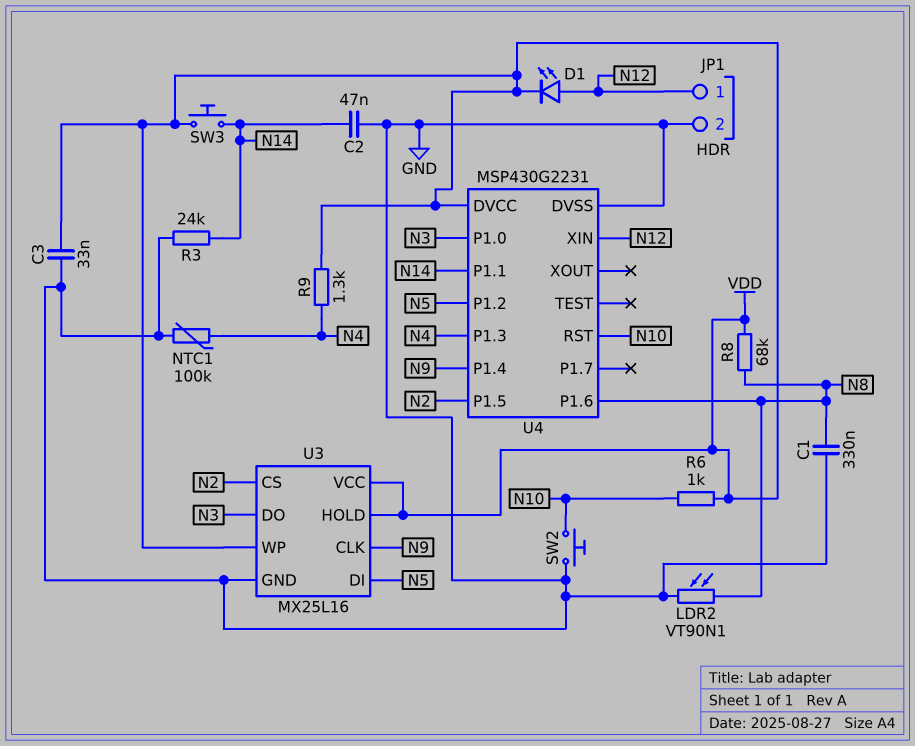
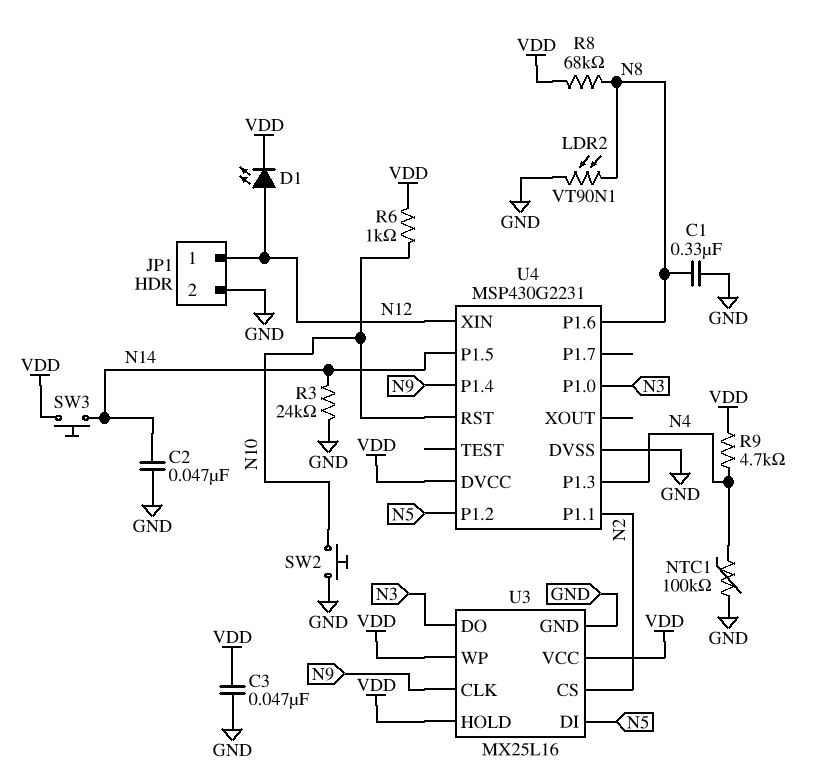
C3: 33nF (GND, VDD) -> 47nF (GND, VDD)
R9: 1.3k (N4, VDD) -> 4.7k (N4, VDD)
U4 pin P1.1: N14 -> N2
U4 pin P1.5: N2 -> N14

